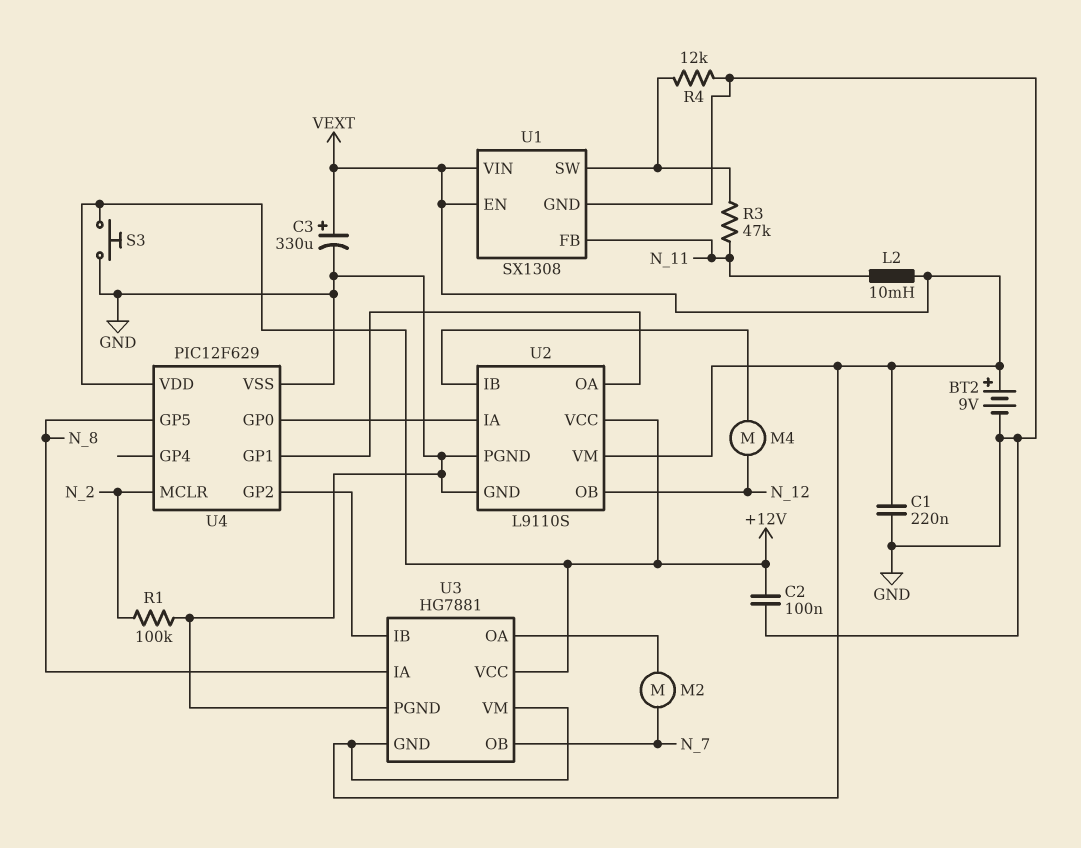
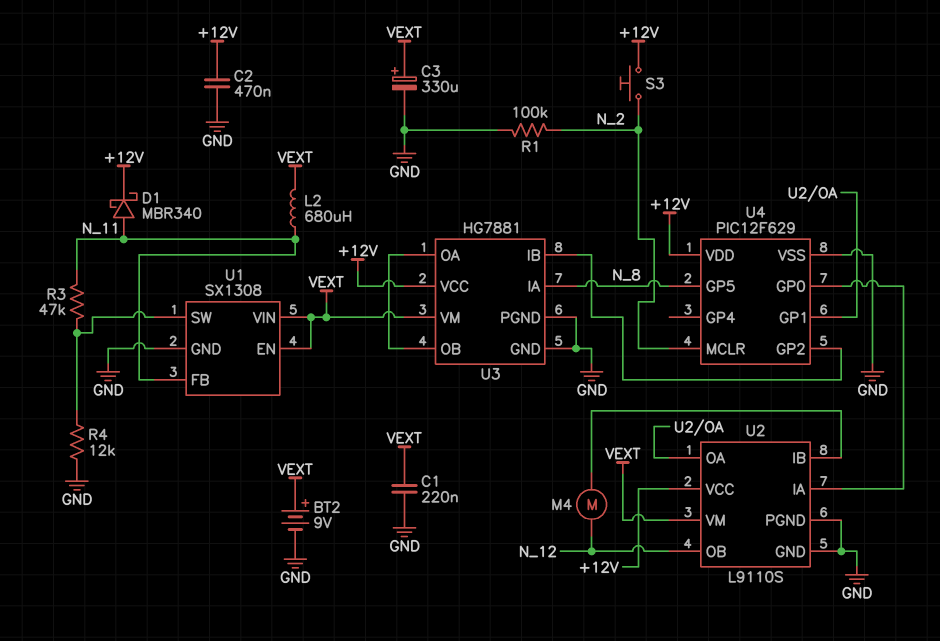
C2: 100nF (+12V, GND) -> 470nF (+12V, GND)
D1: none -> schottky MBR340 (A N_11, K +12V)
L2: 10mH (N_11, VEXT) -> 680uH (N_11, VEXT)
M2: motor (N_7, U3/OA) -> none
S3: button (+12V, GND) -> button (+12V, N_2)
U3 pin GND: VEXT -> GND
U3 pin OB: N_7 -> U3/OA

